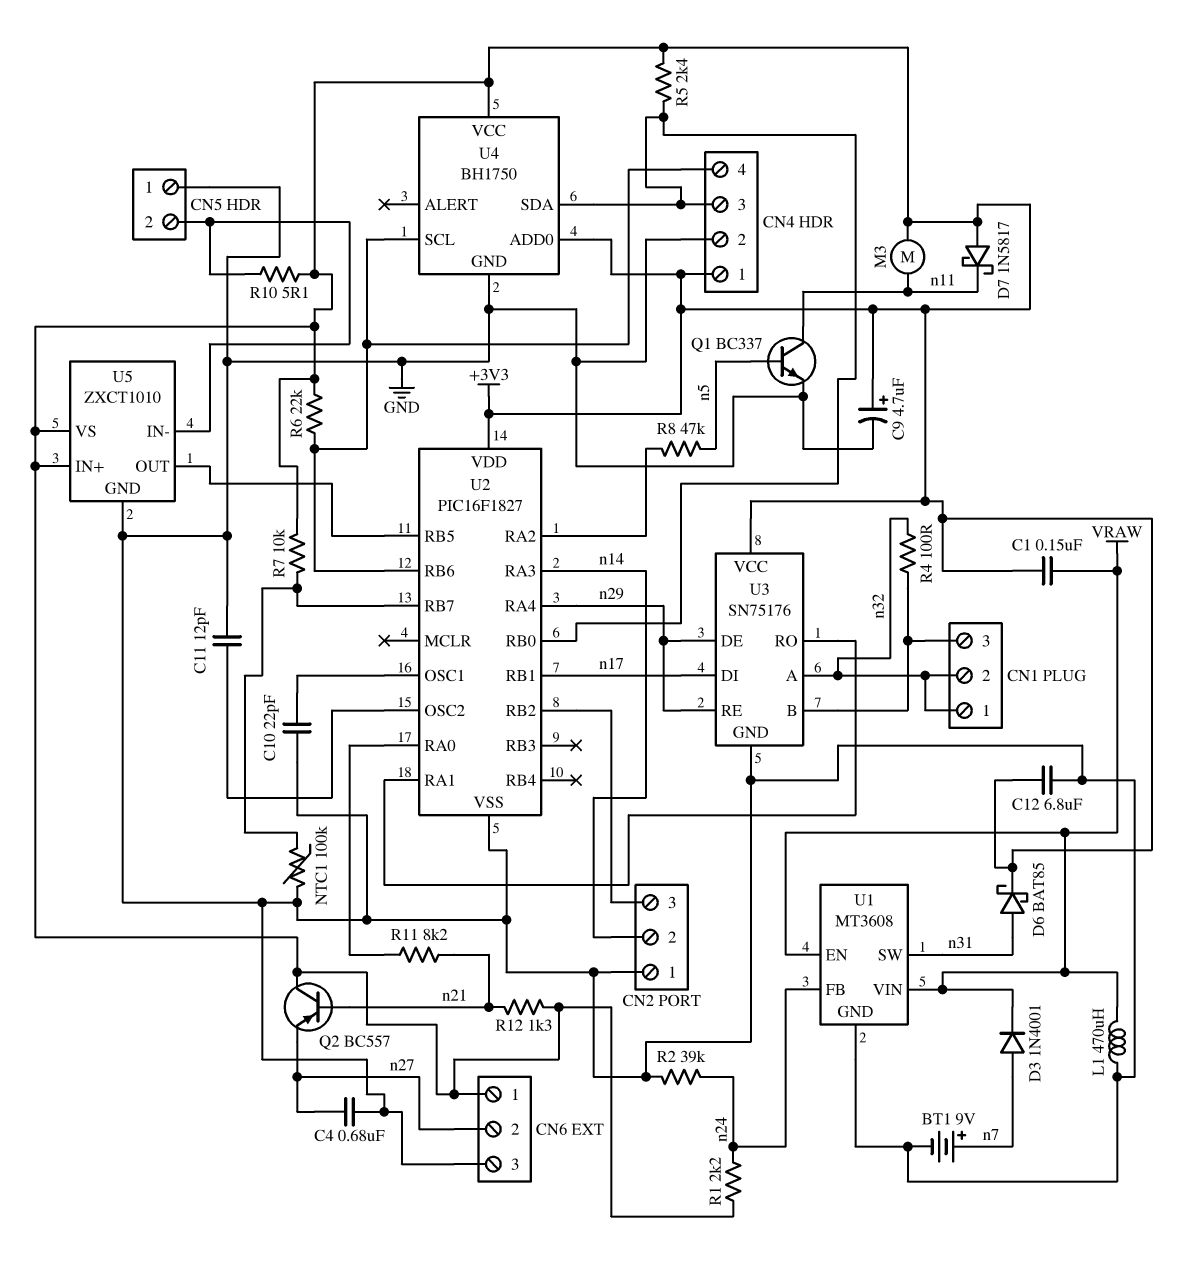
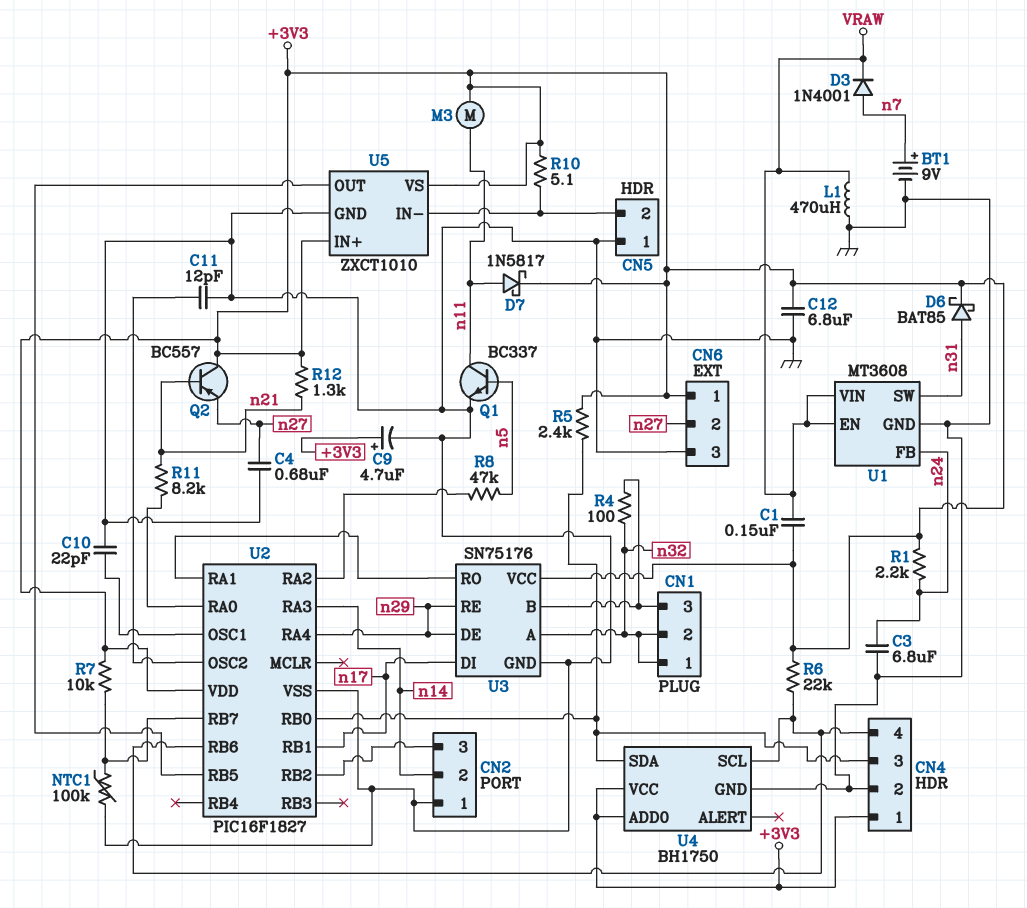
C3: none -> 6.8uF (GND, n24)
D7: schottky 1N5817 (A +3V3, K n11) -> schottky 1N5817 (A n11, K +3V3)
R2: 39k (GND, n24) -> none

